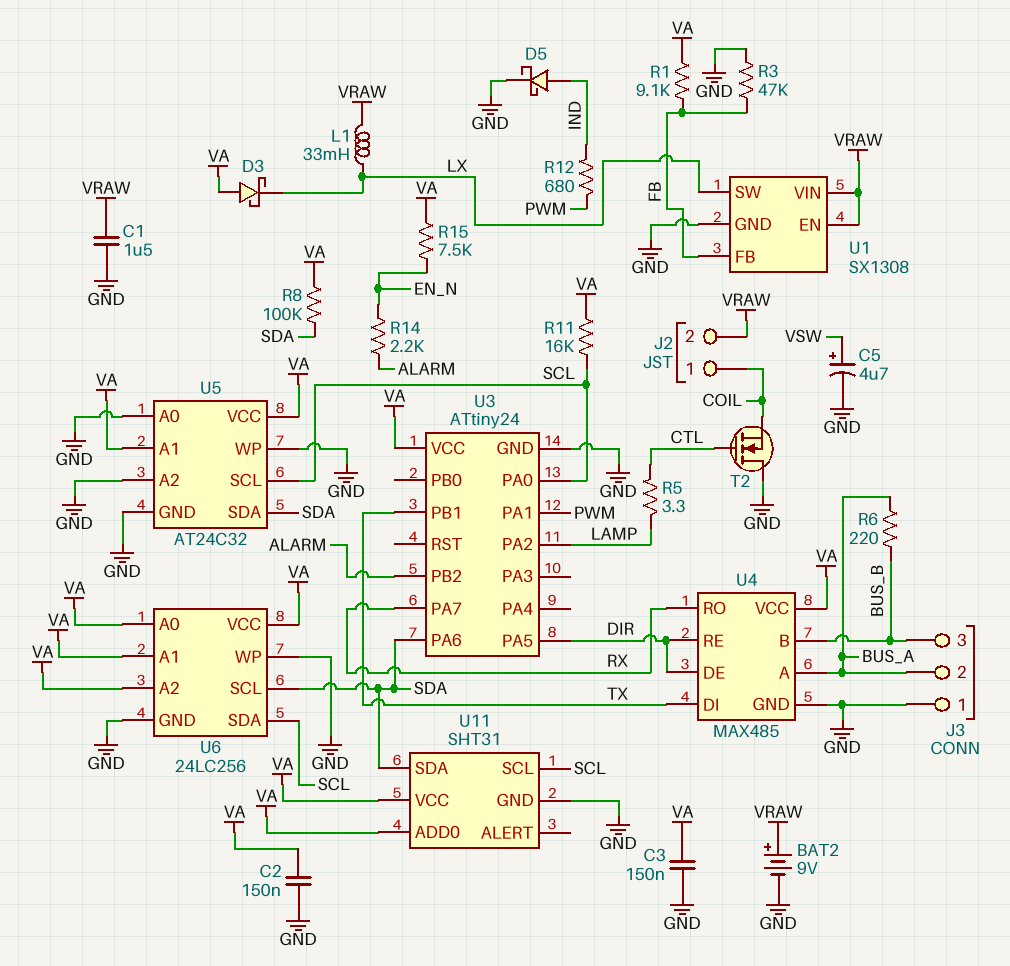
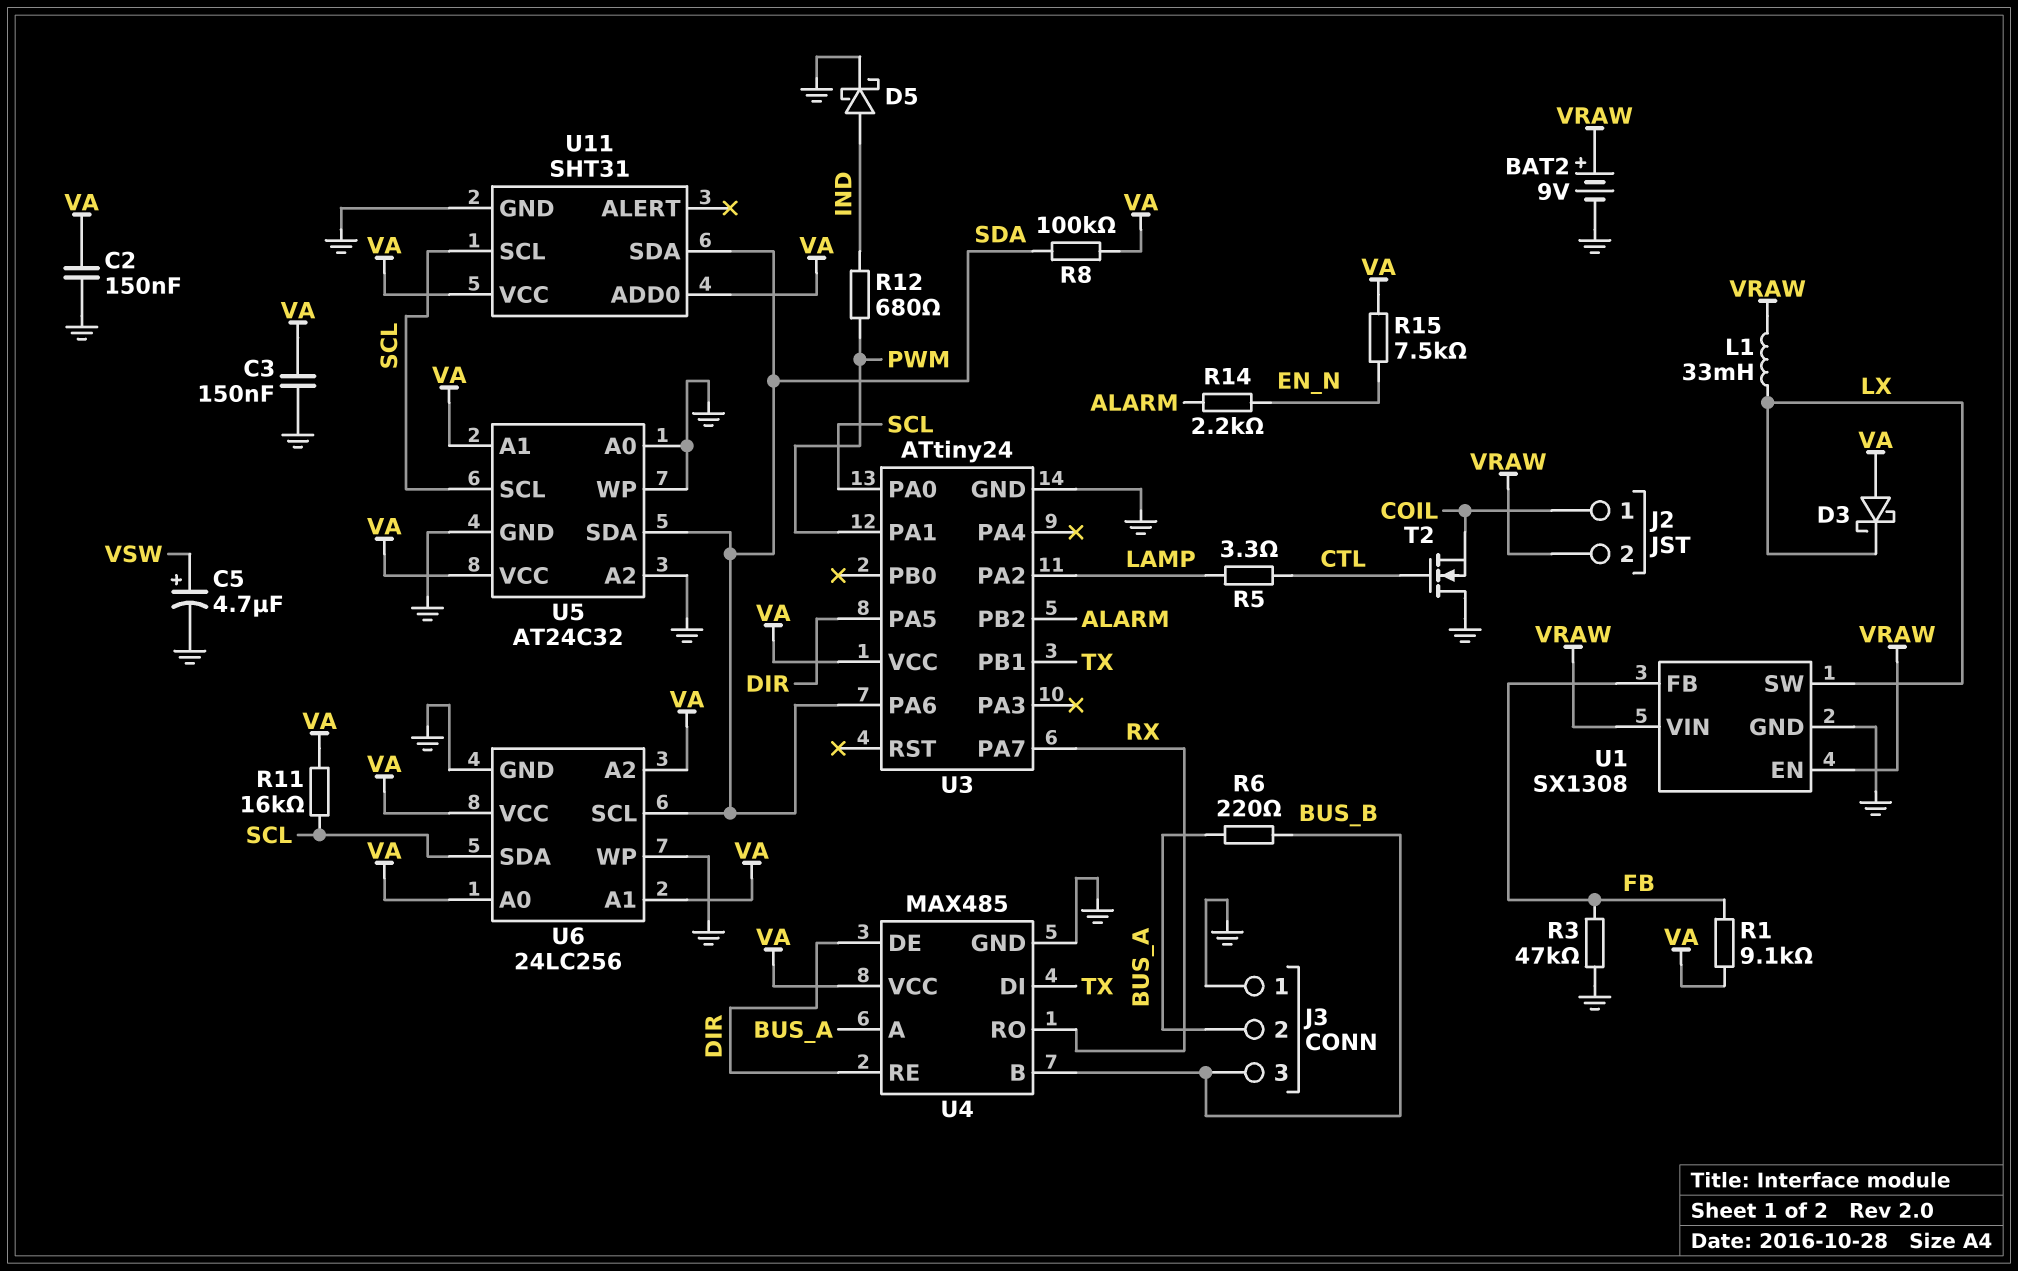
C1: 1.5uF (GND, VRAW) -> none

